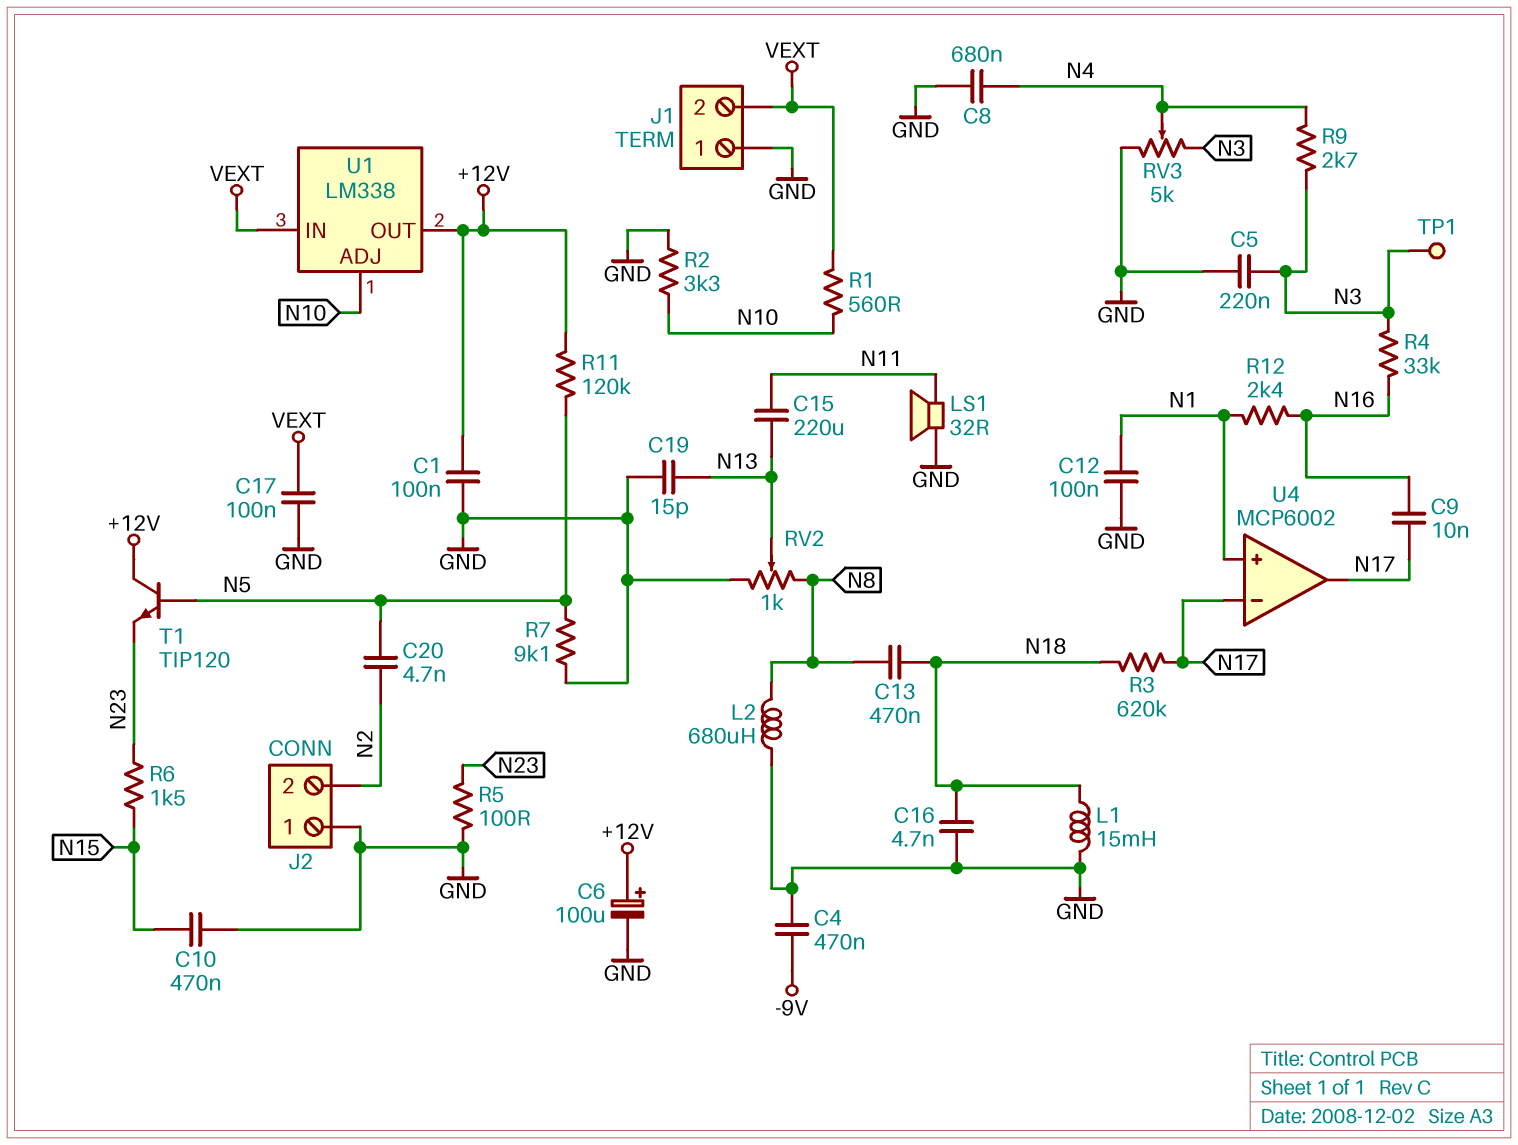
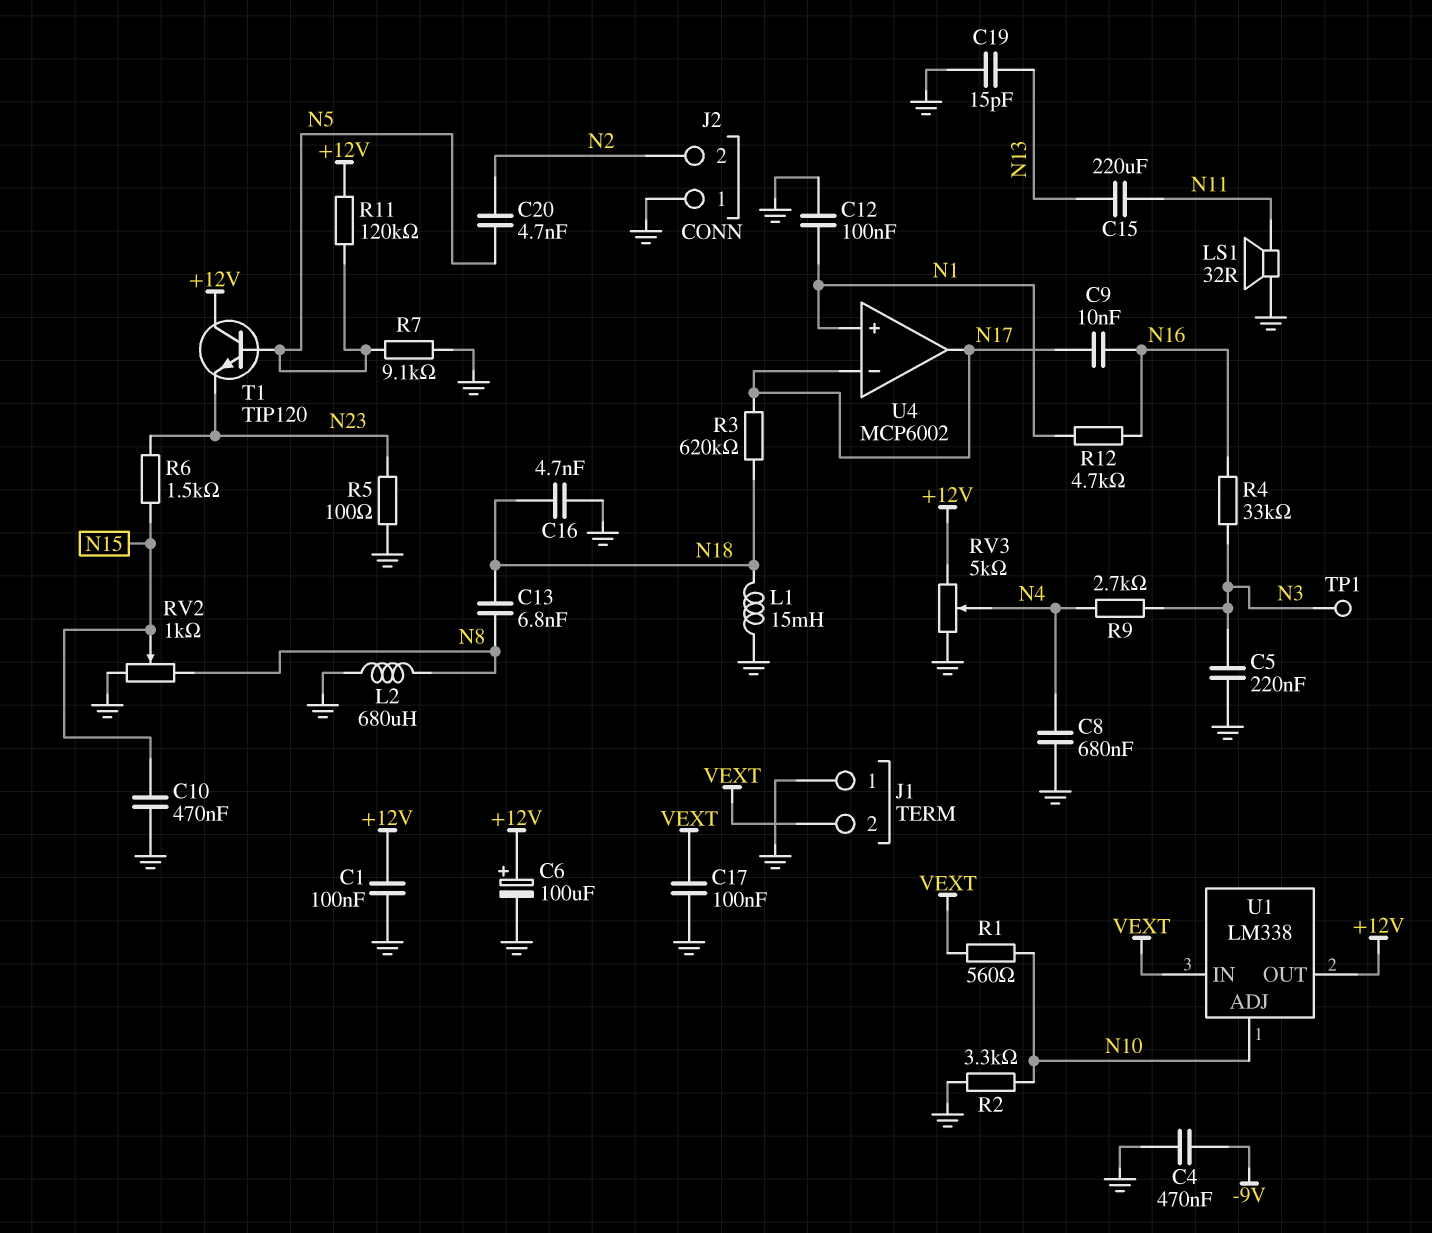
C13: 470nF (N8, N18) -> 6.8nF (N8, N18)
R12: 2.4k (N1, N16) -> 4.7k (N1, N16)
RV2: 1k (GND, N8, wiper N13) -> 1k (GND, N8, wiper N15)
RV3: 5k (GND, N3, wiper N4) -> 5k (+12V, GND, wiper N4)

